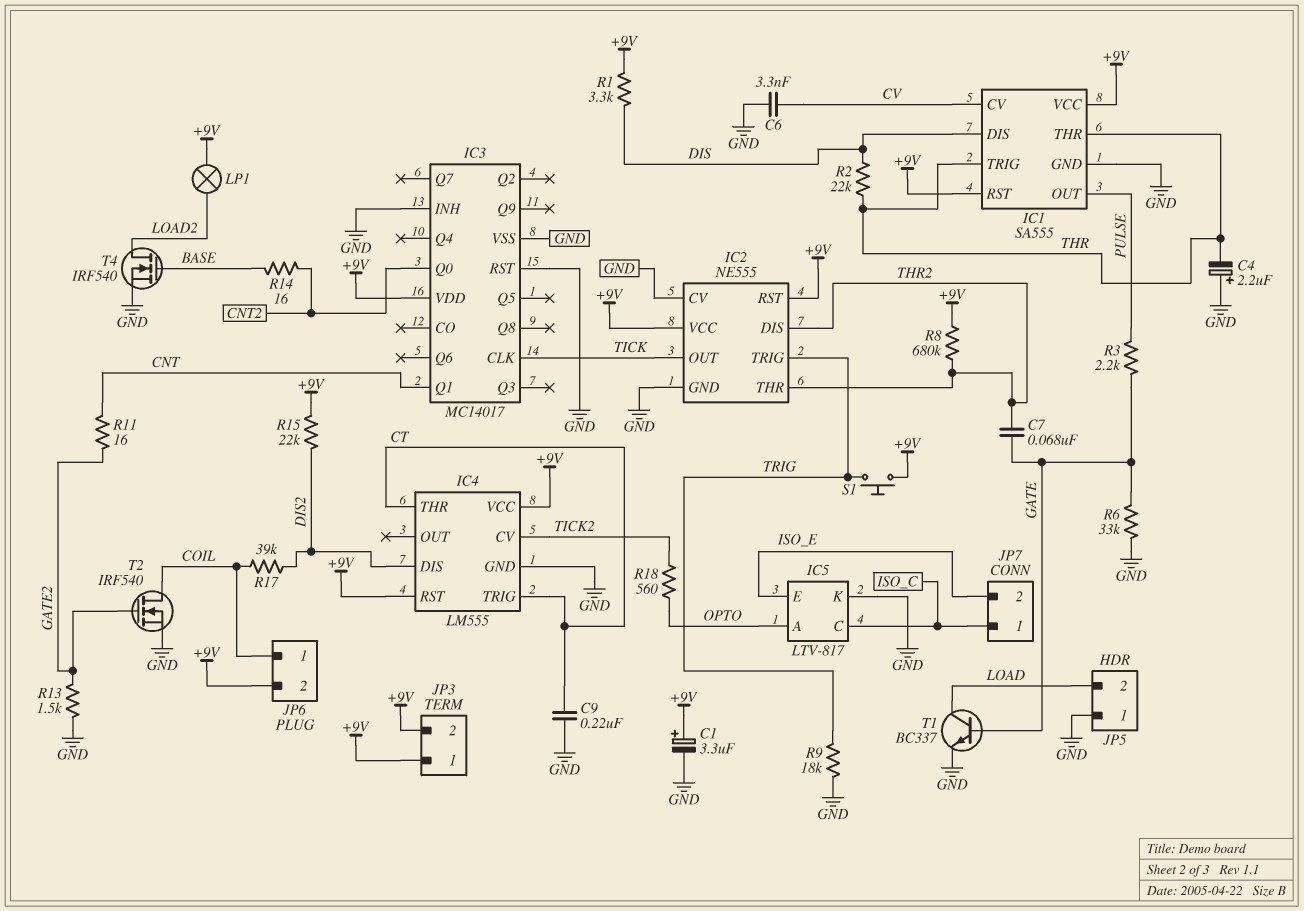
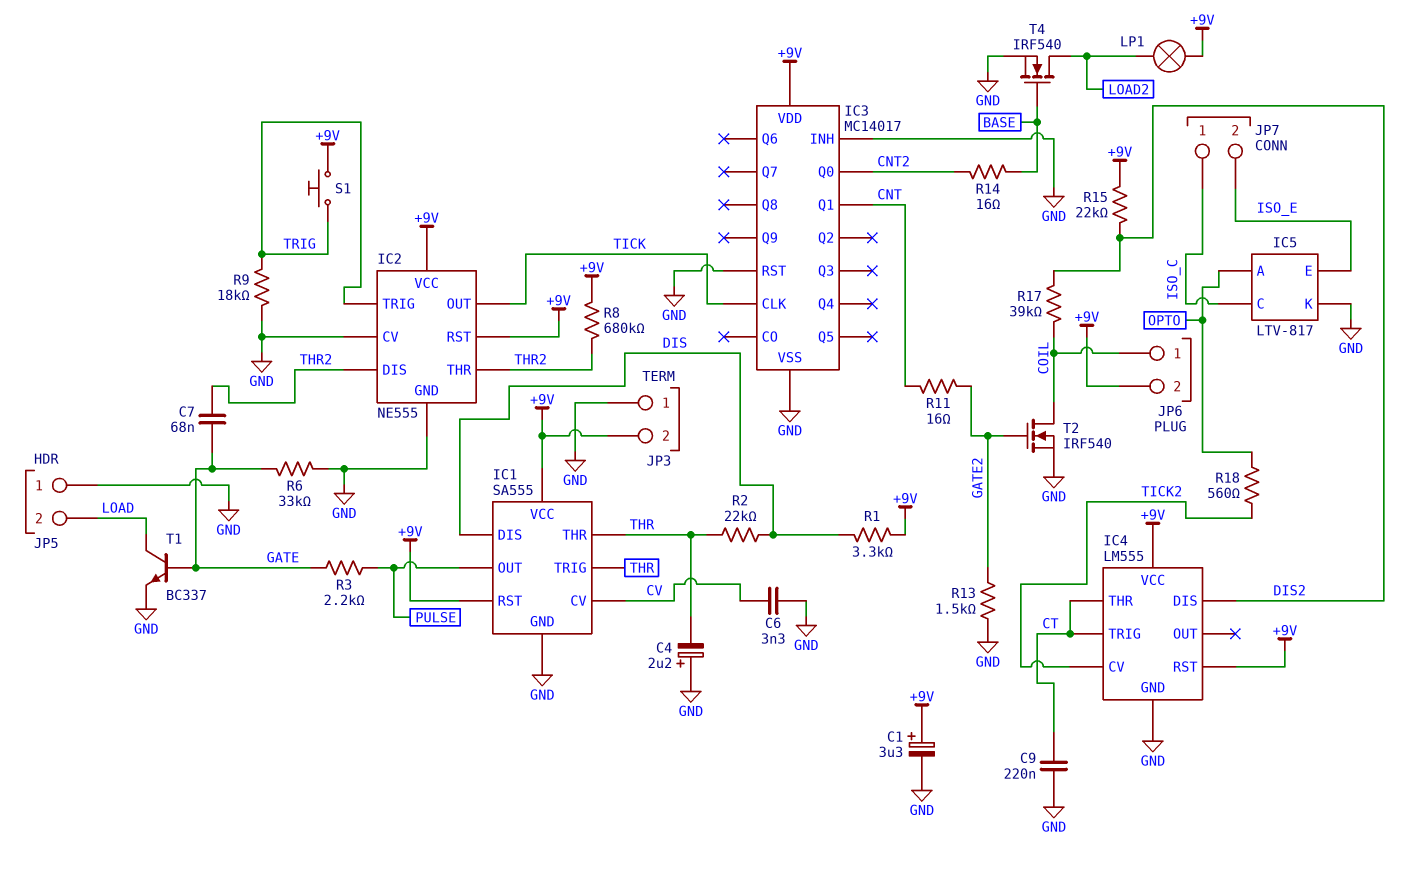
JP3 pin 1: +9V -> GND

